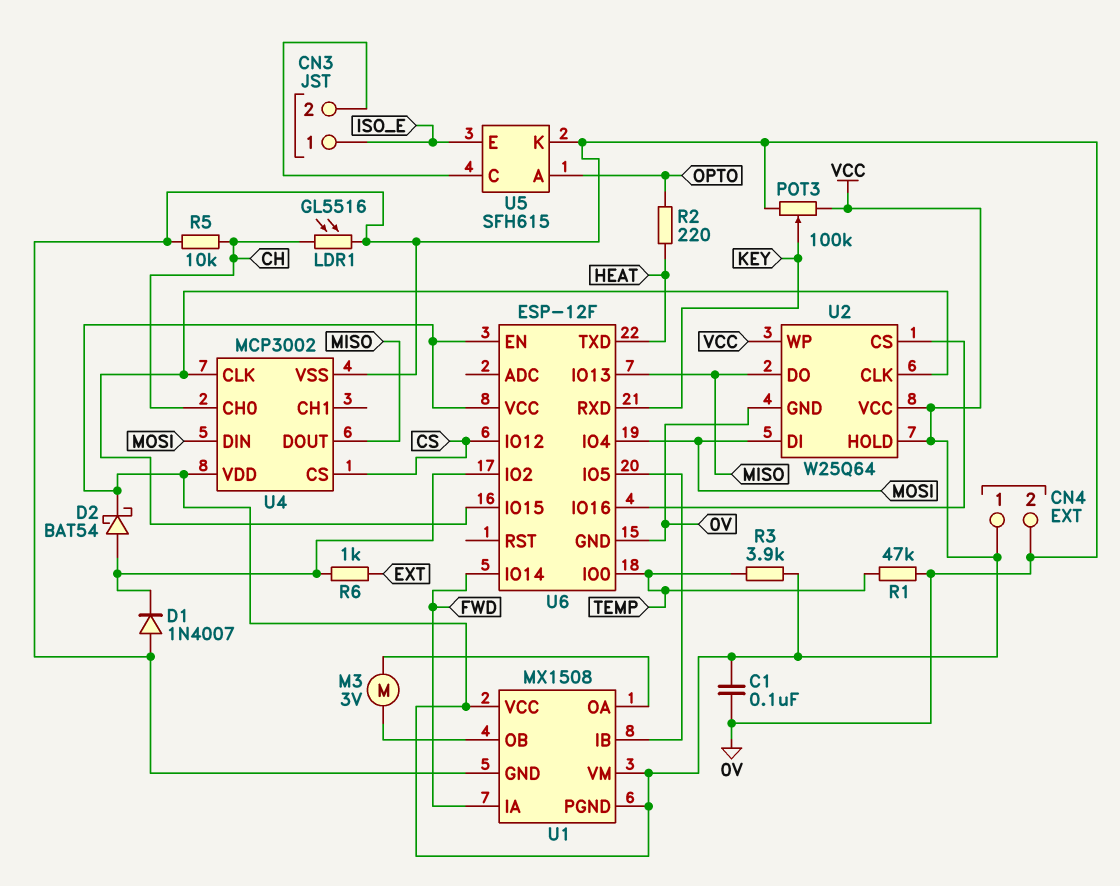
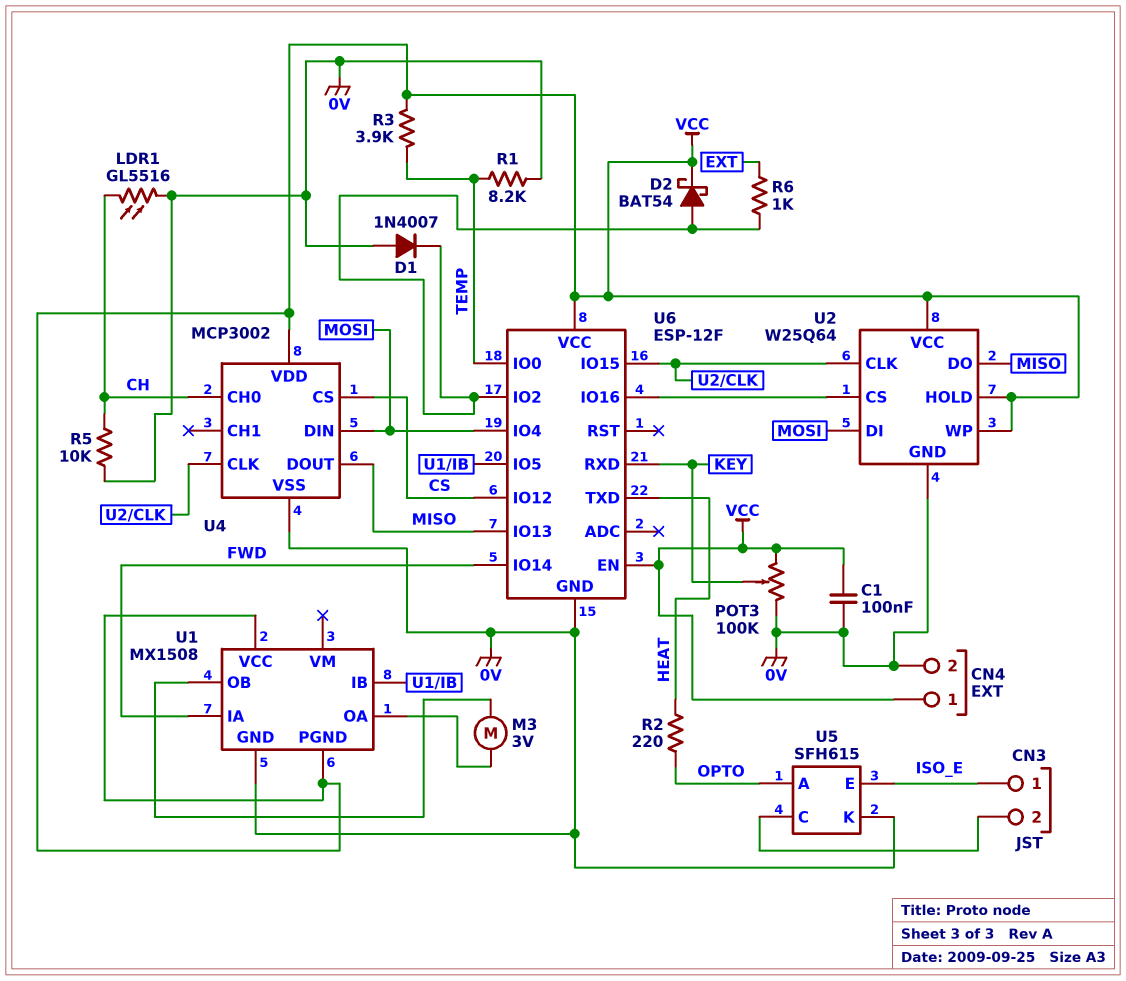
R1: 47k (0V, TEMP) -> 8.2k (0V, TEMP)
U1 pin VM: VCC -> none

